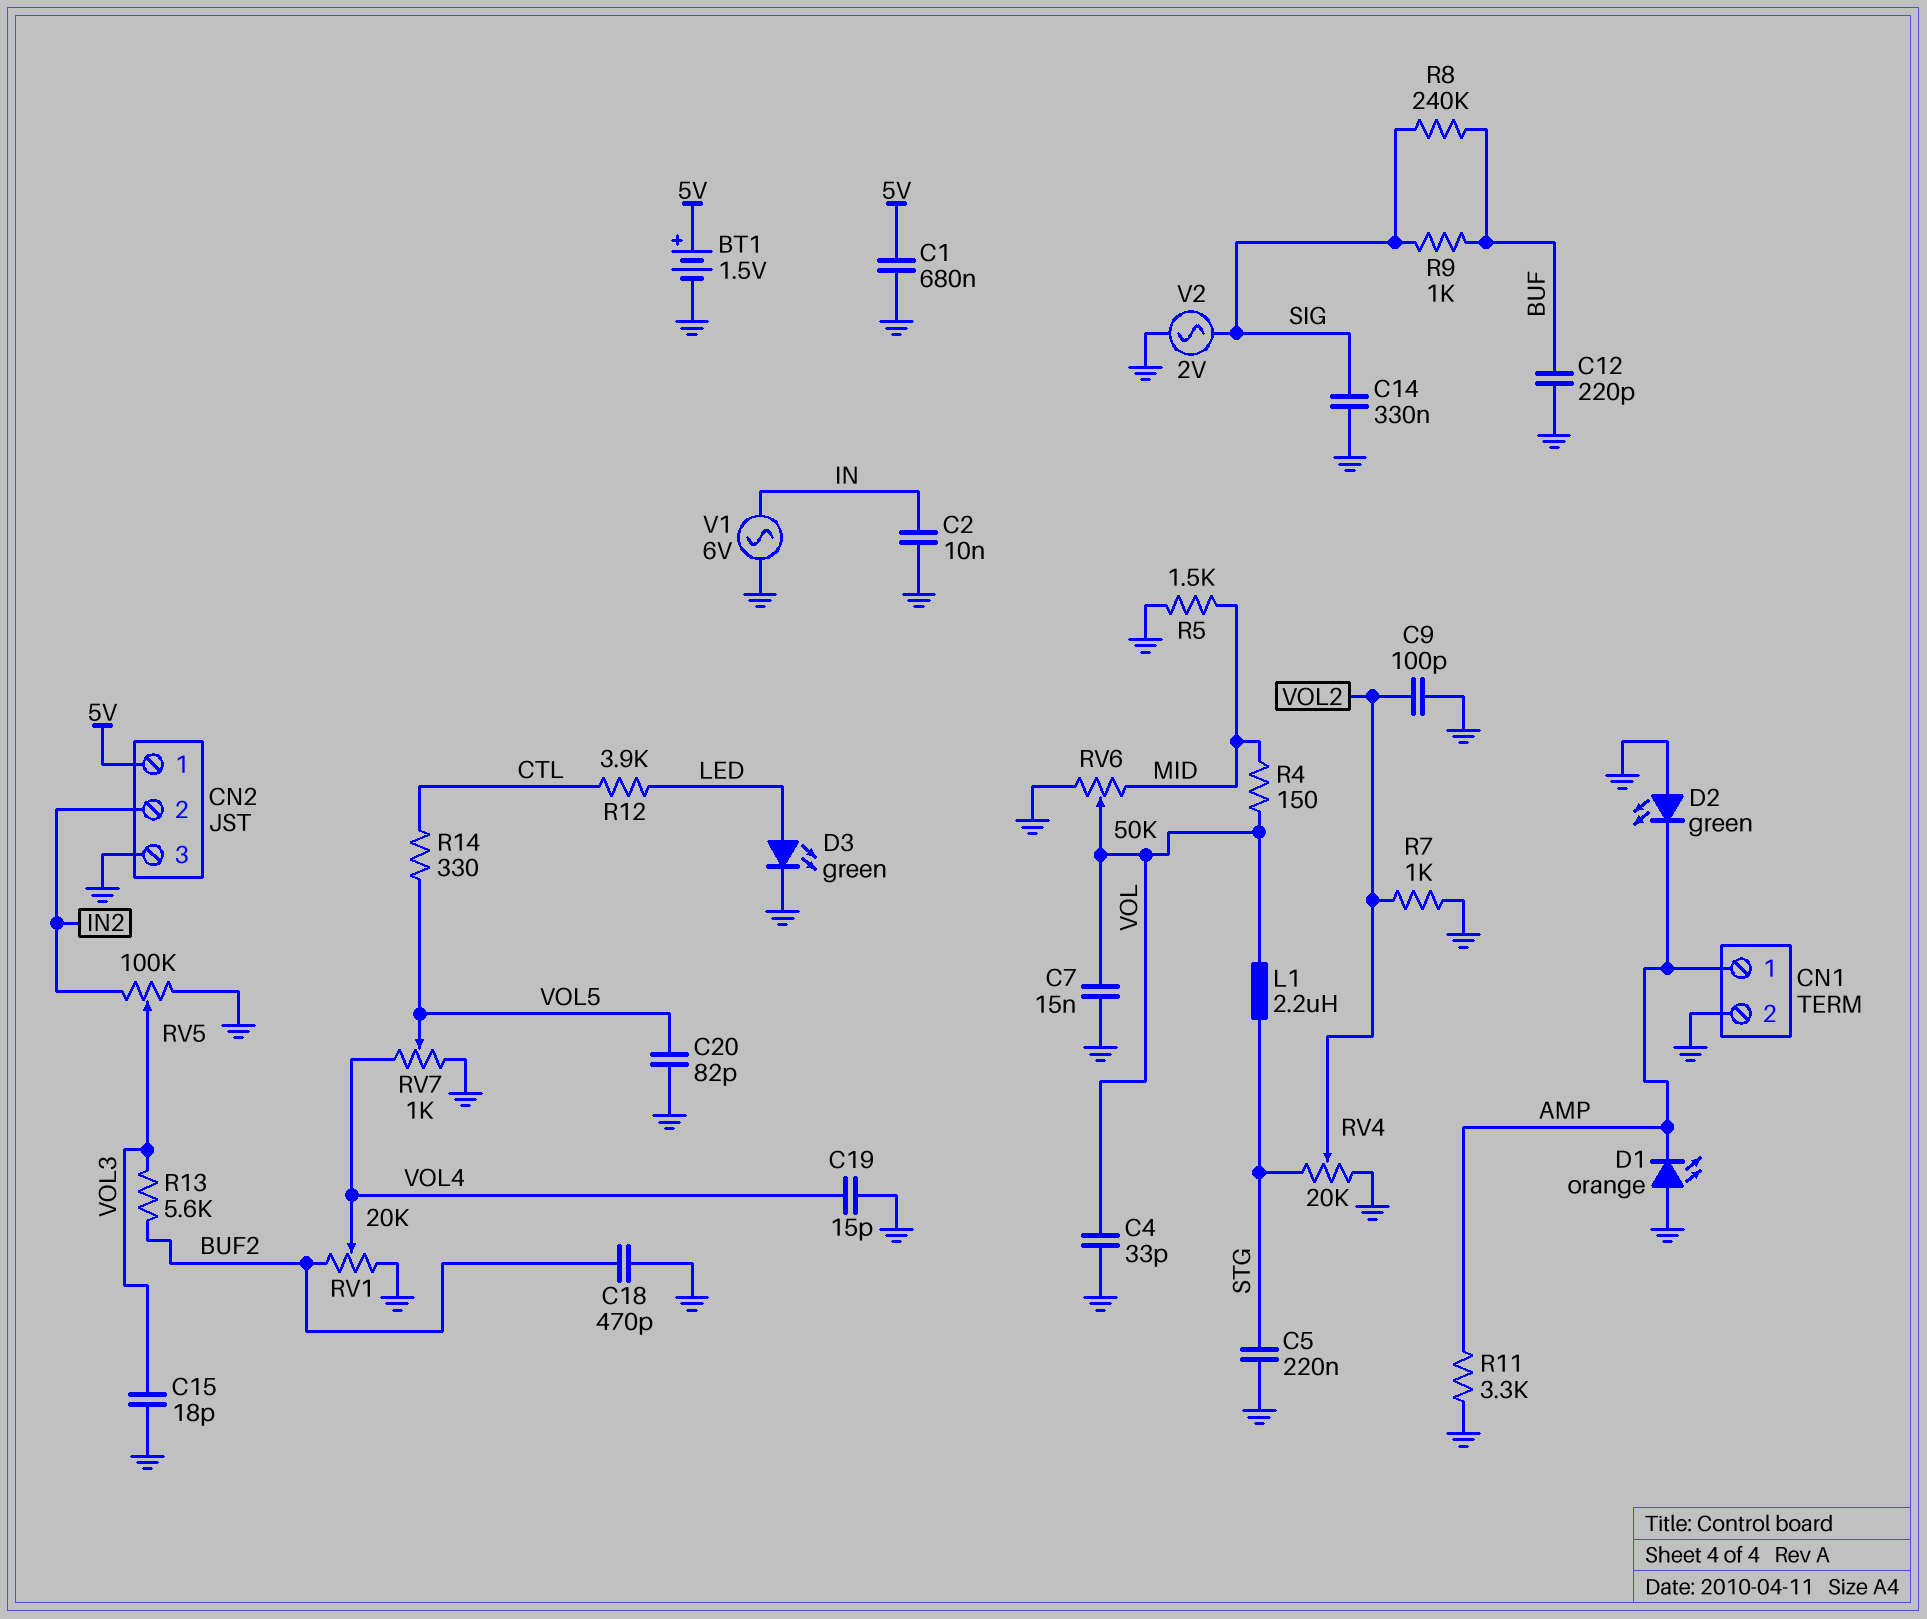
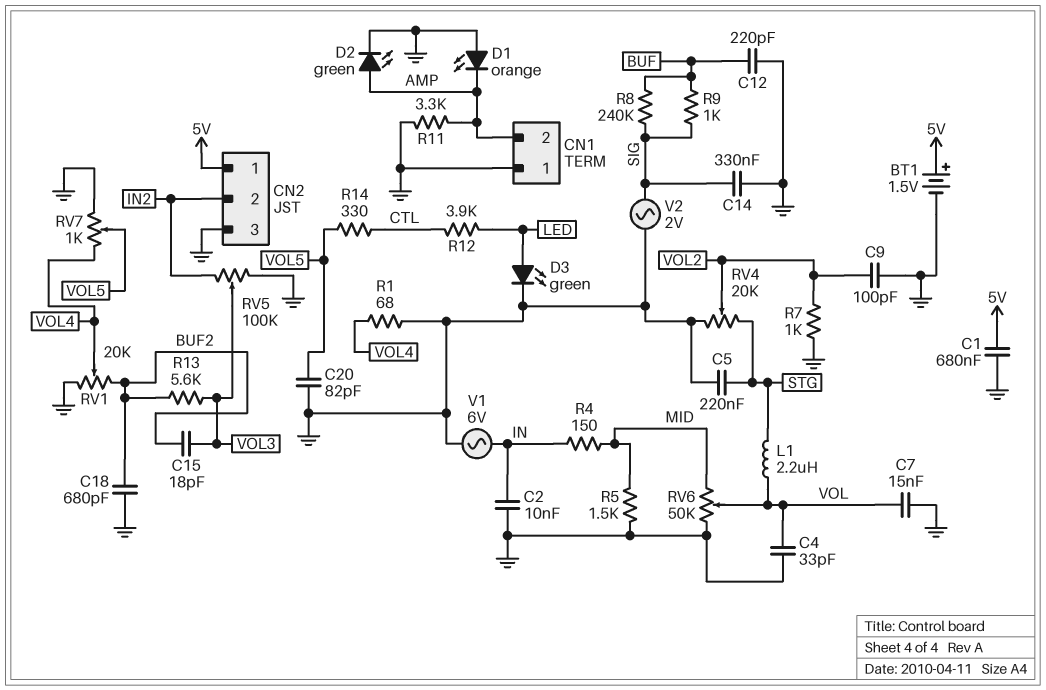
C15: 18pF (GND, VOL3) -> 18pF (BUF2, VOL3)
C18: 470pF (BUF2, GND) -> 680pF (BUF2, GND)
C19: 15pF (GND, VOL4) -> none
CN1 pin 1: AMP -> GND
CN1 pin 2: GND -> AMP
D2: LED green (A GND, K AMP) -> LED green (A AMP, K GND)
R1: none -> 68 (GND, VOL4)
R4: 150 (MID, VOL) -> 150 (IN, MID)

